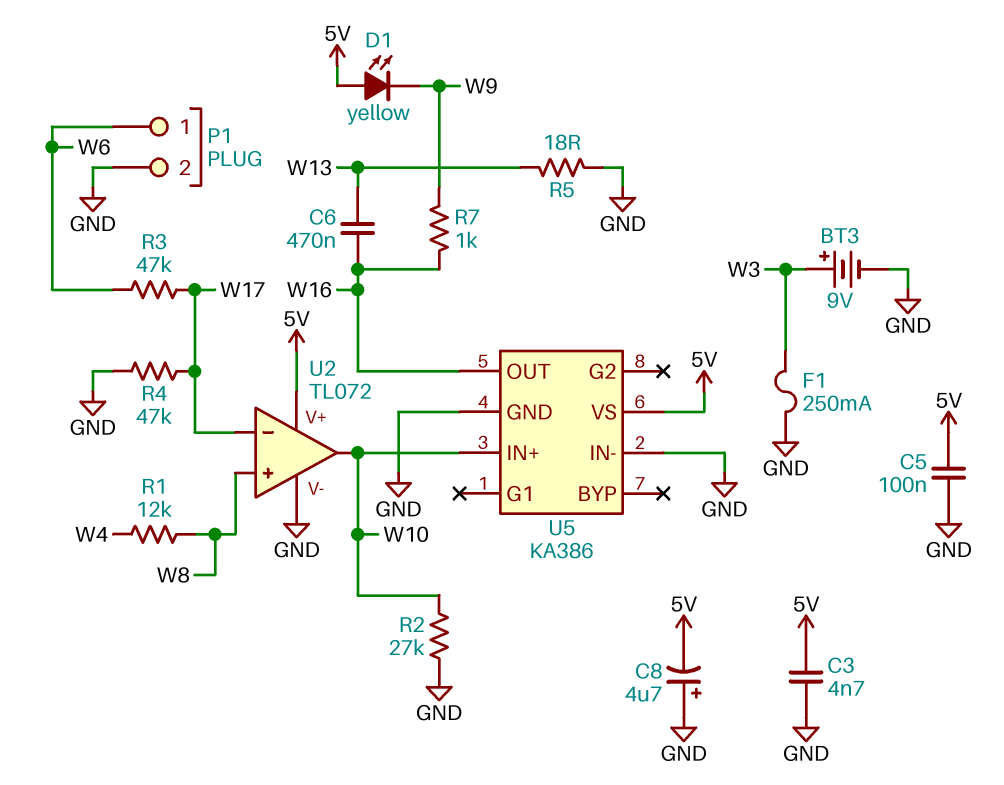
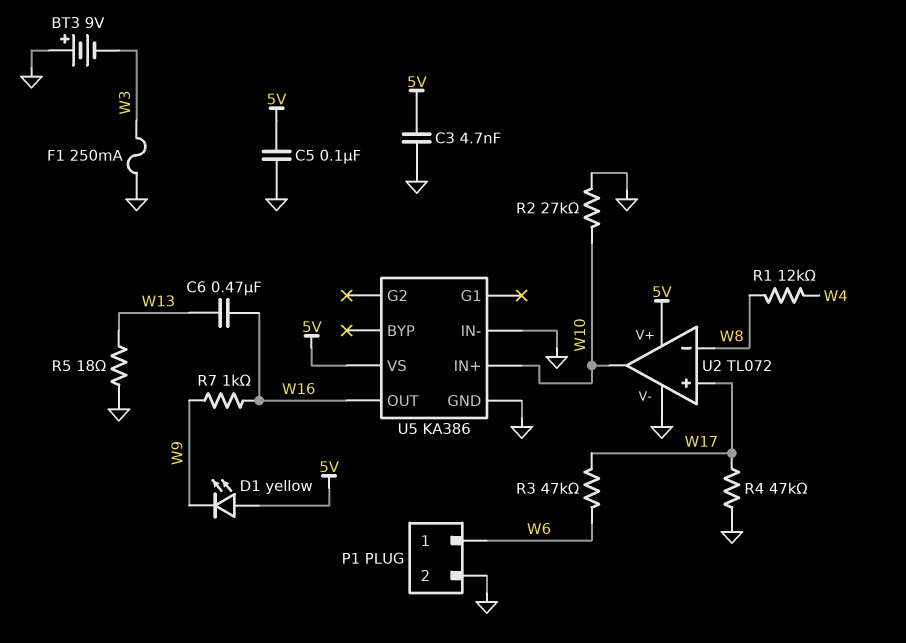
BT3: 9V (plus W3, minus GND) -> 9V (plus GND, minus W3)
C8: 4.7uF (plus GND, minus 5V) -> none
U2 pin in+: W8 -> W17
U2 pin in-: W17 -> W8

